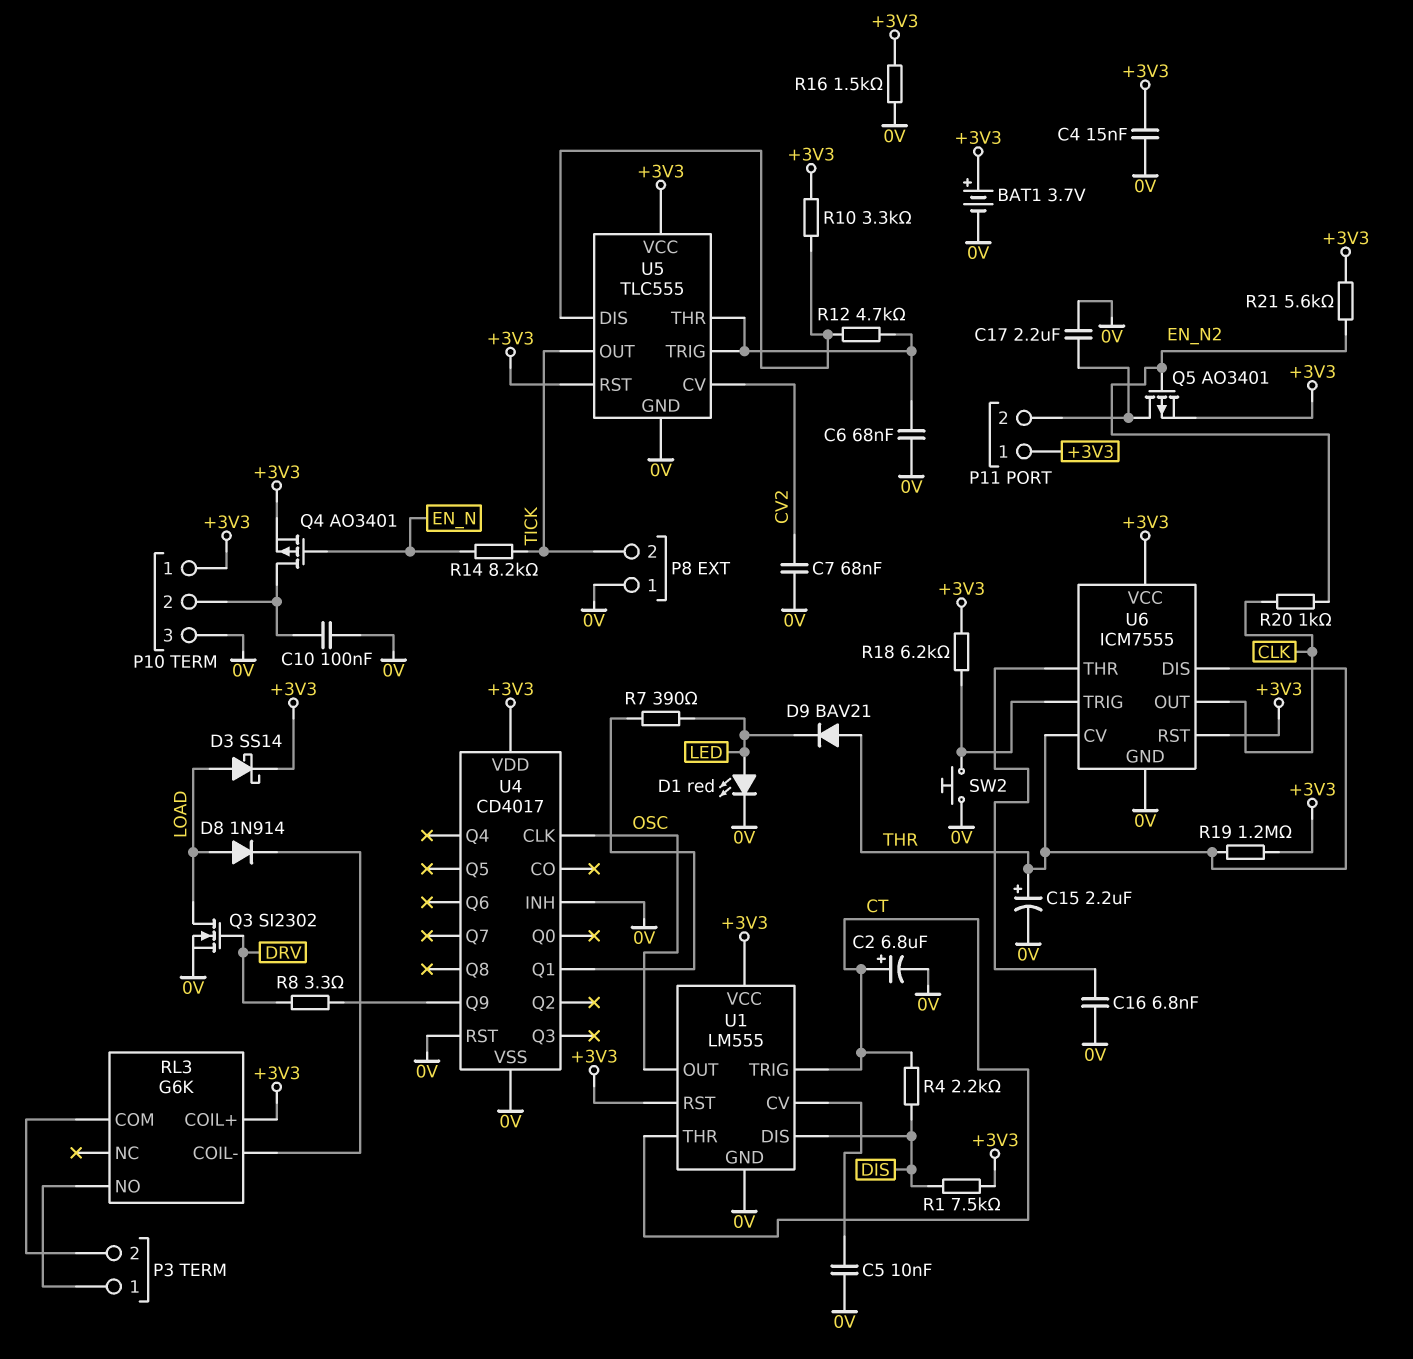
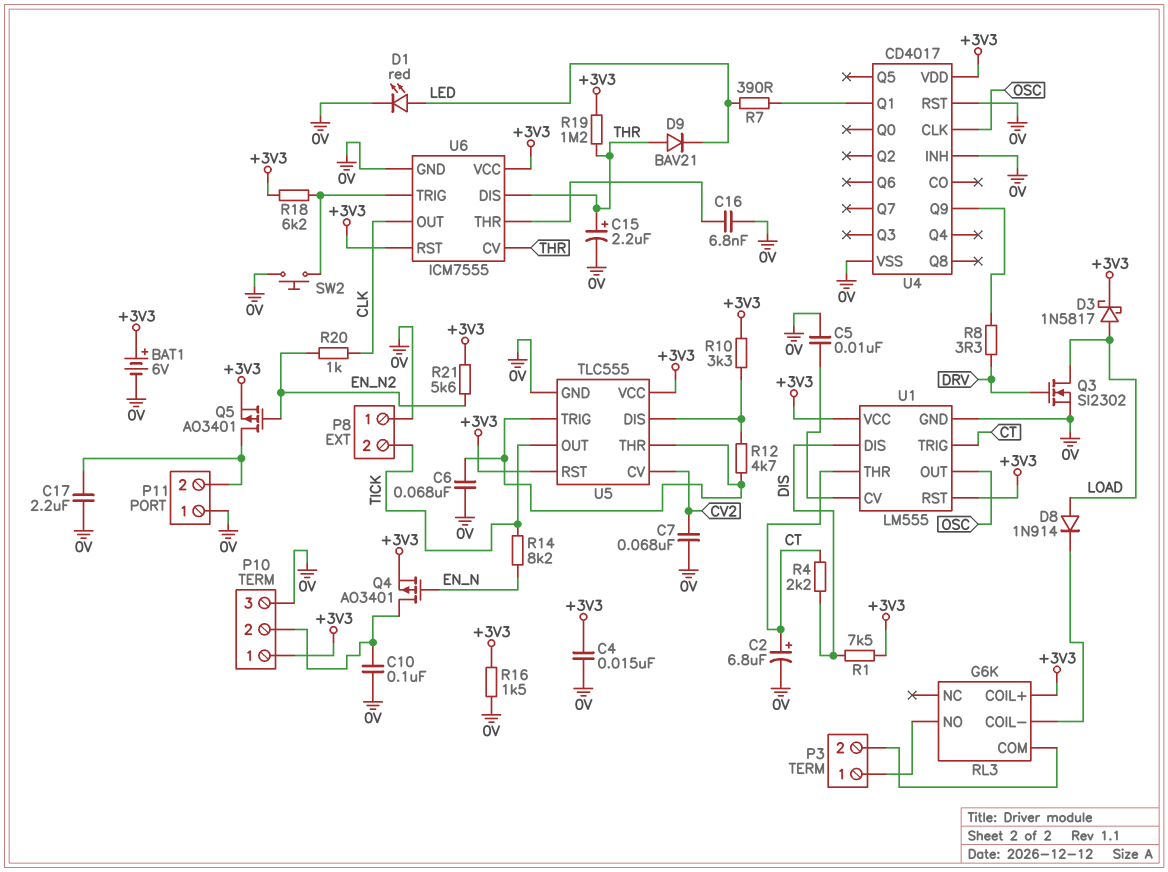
BAT1: 3.7V (plus +3V3, minus 0V) -> 6V (plus +3V3, minus 0V)
D3: schottky SS14 (A LOAD, K +3V3) -> schottky 1N5817 (A LOAD, K +3V3)
P11 pin 1: +3V3 -> 0V

